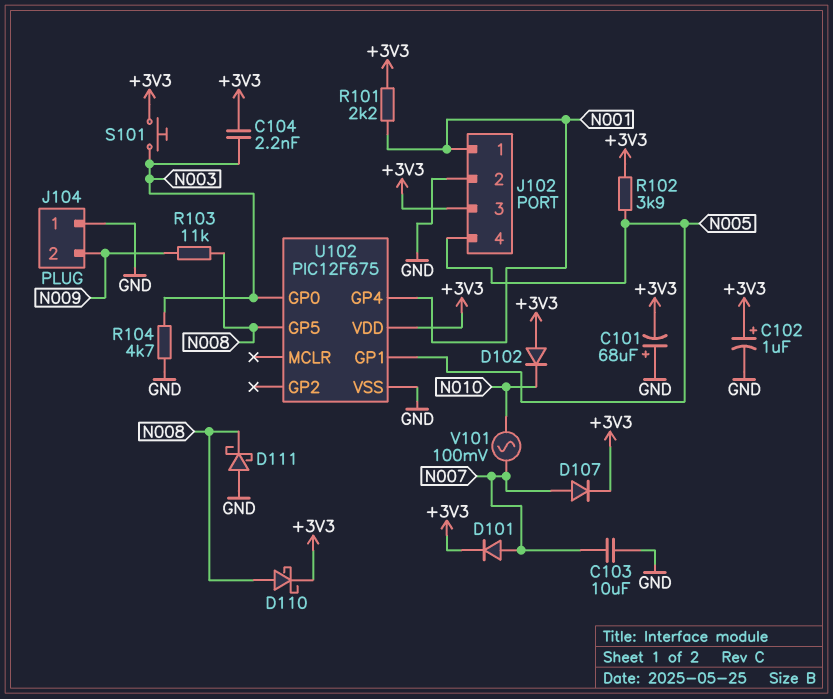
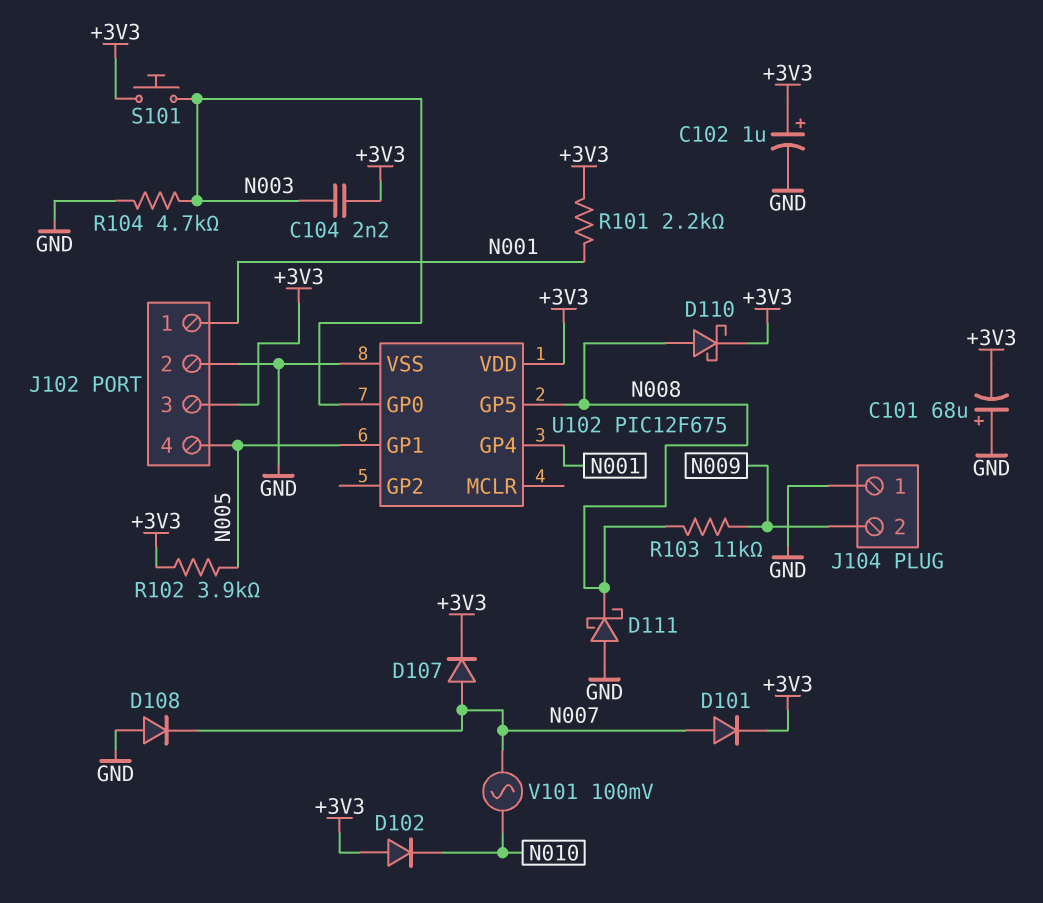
C103: 10uF (GND, N007) -> none
D108: none -> diode (A GND, K N007)

